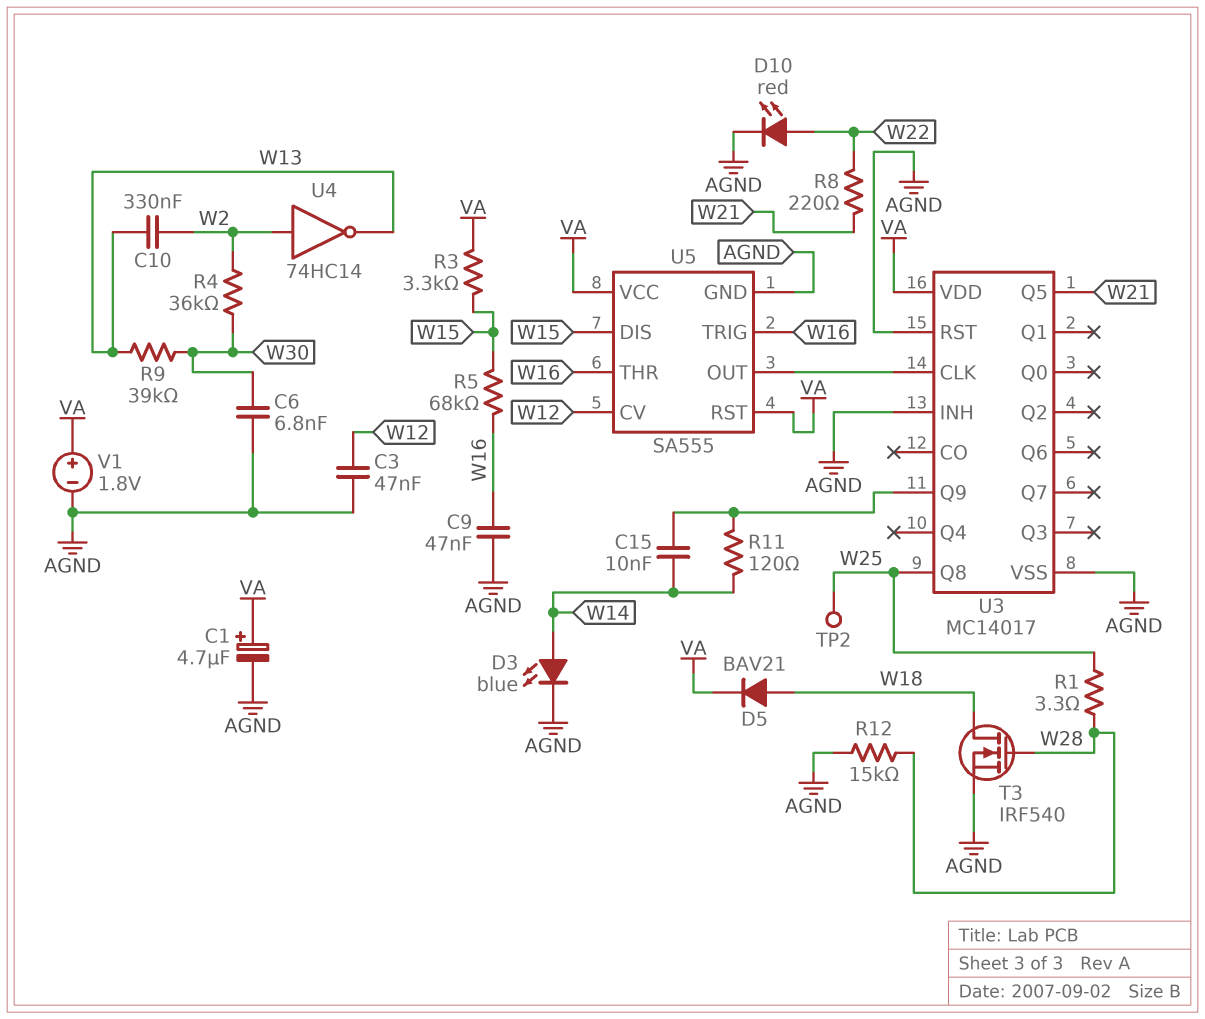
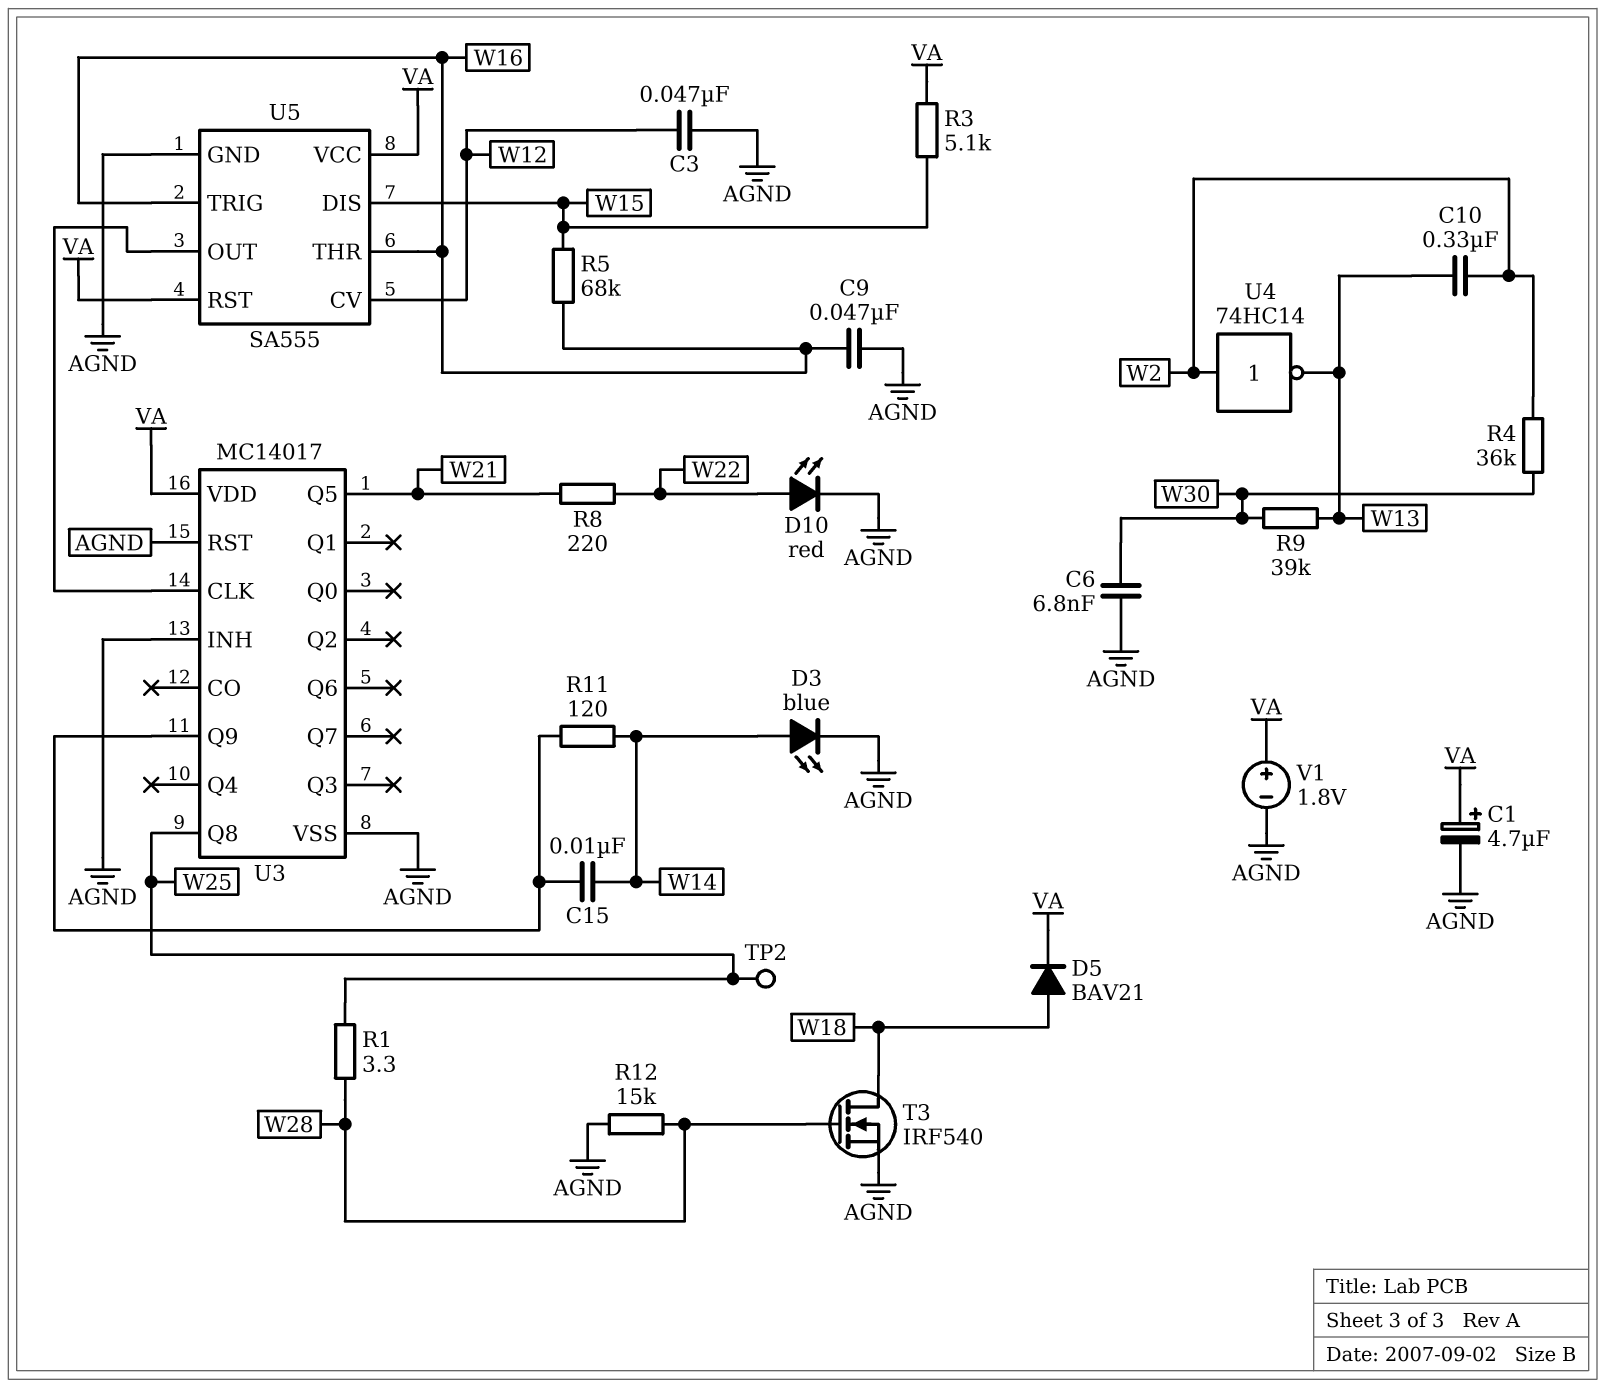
R3: 3.3k (VA, W15) -> 5.1k (VA, W15)

